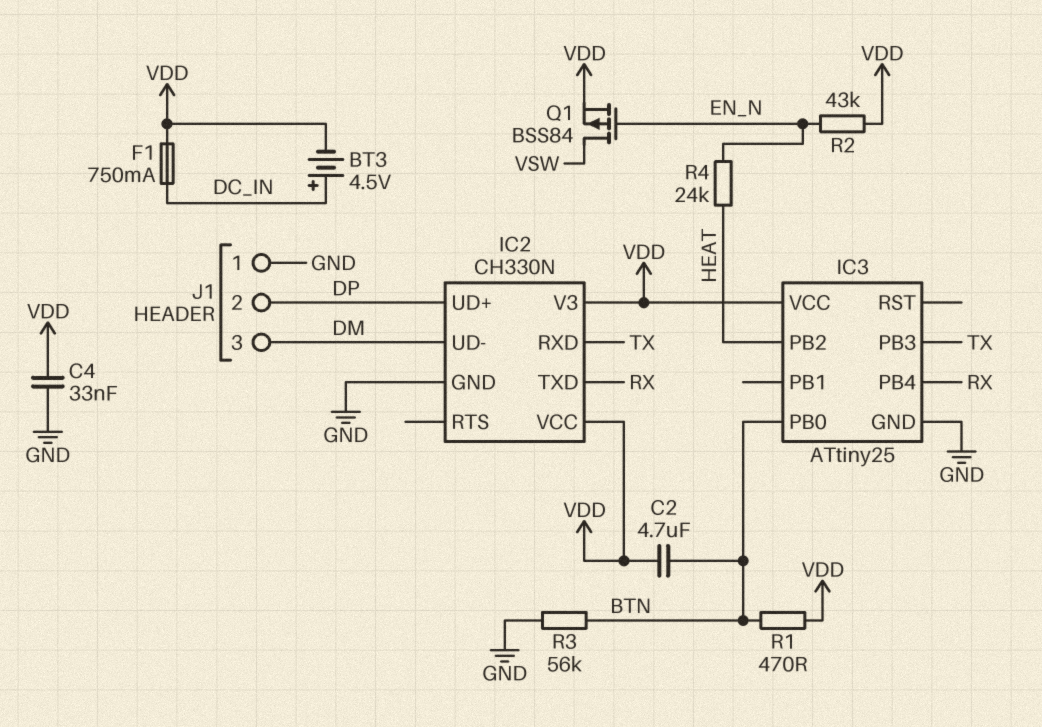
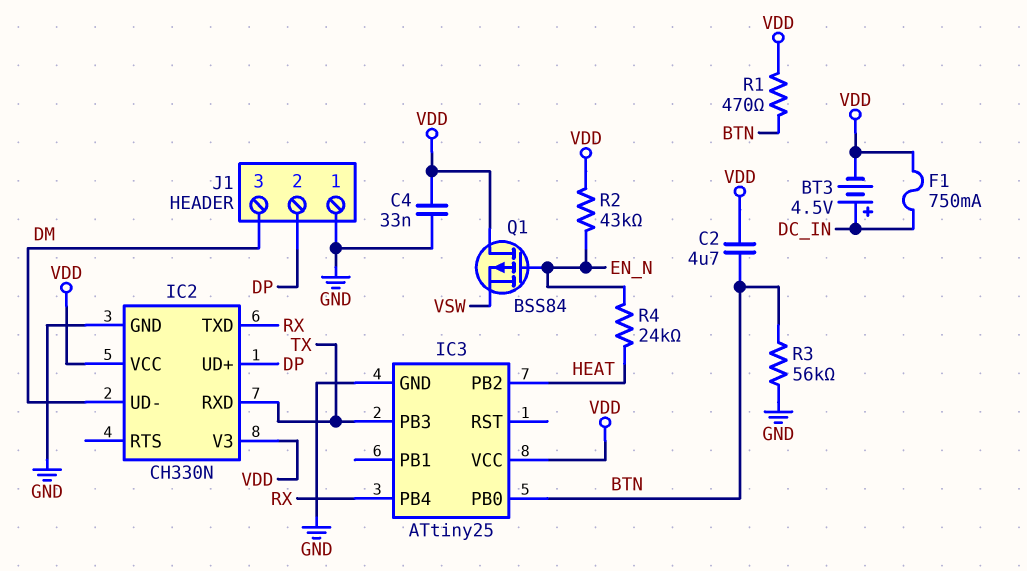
Q1: PMOS BSS84 (G EN_N, D VSW, S VDD) -> PMOS BSS84 (G EN_N, D VDD, S VSW)

